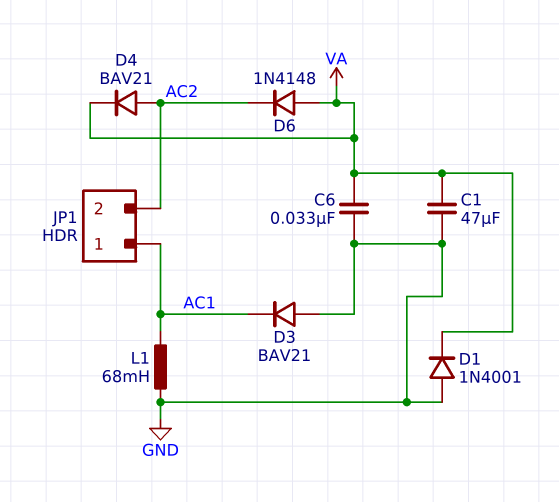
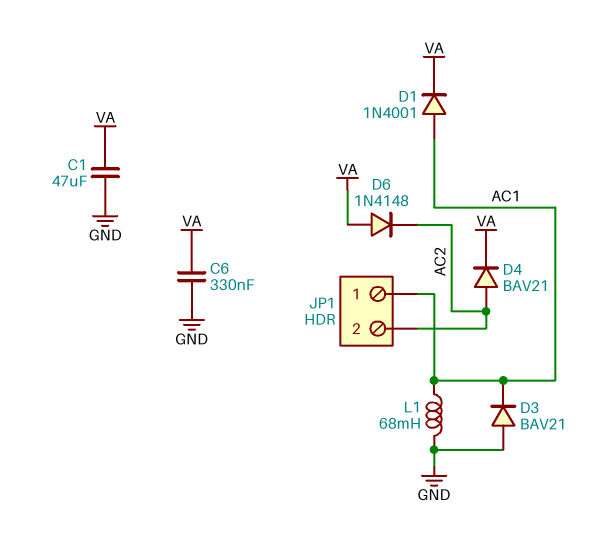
C6: 33nF (GND, VA) -> 330nF (GND, VA)
D1: diode 1N4001 (A GND, K VA) -> diode 1N4001 (A AC1, K VA)

